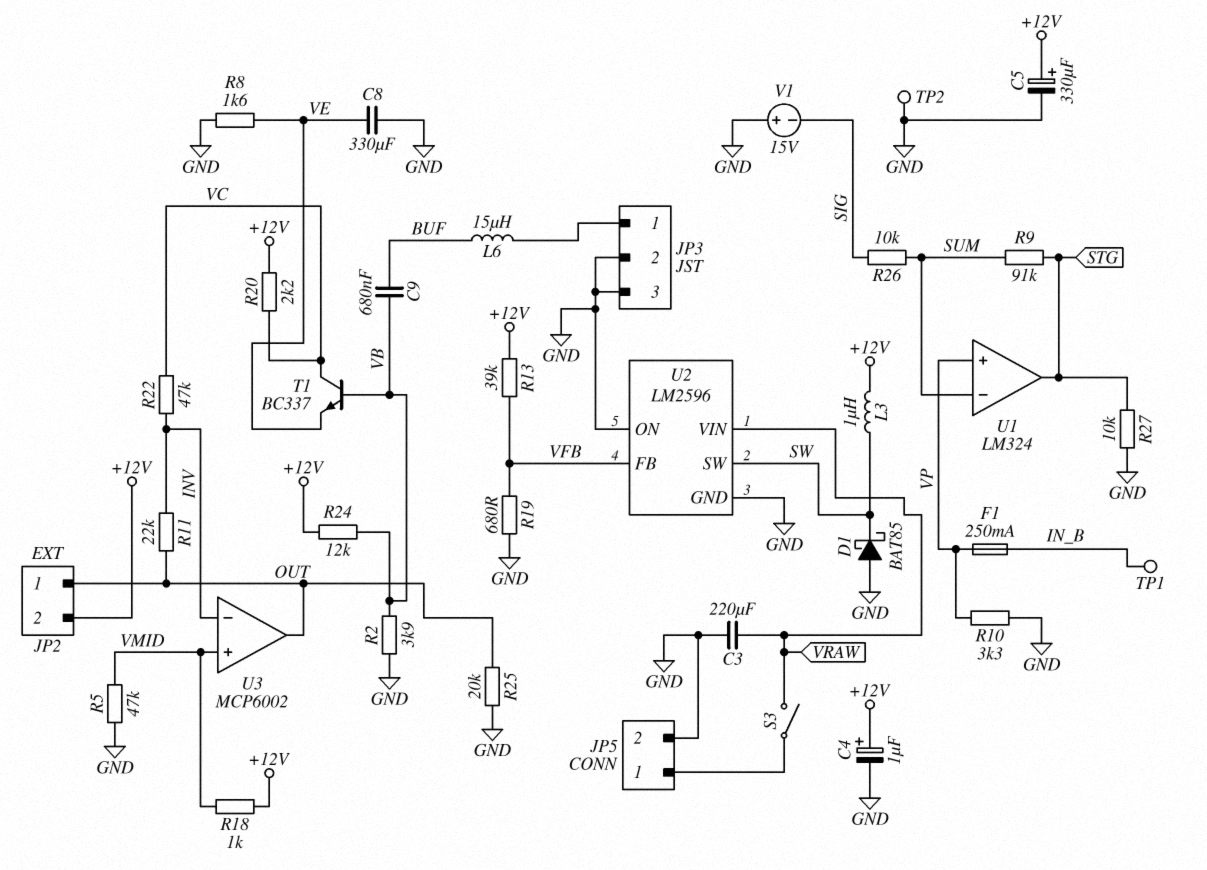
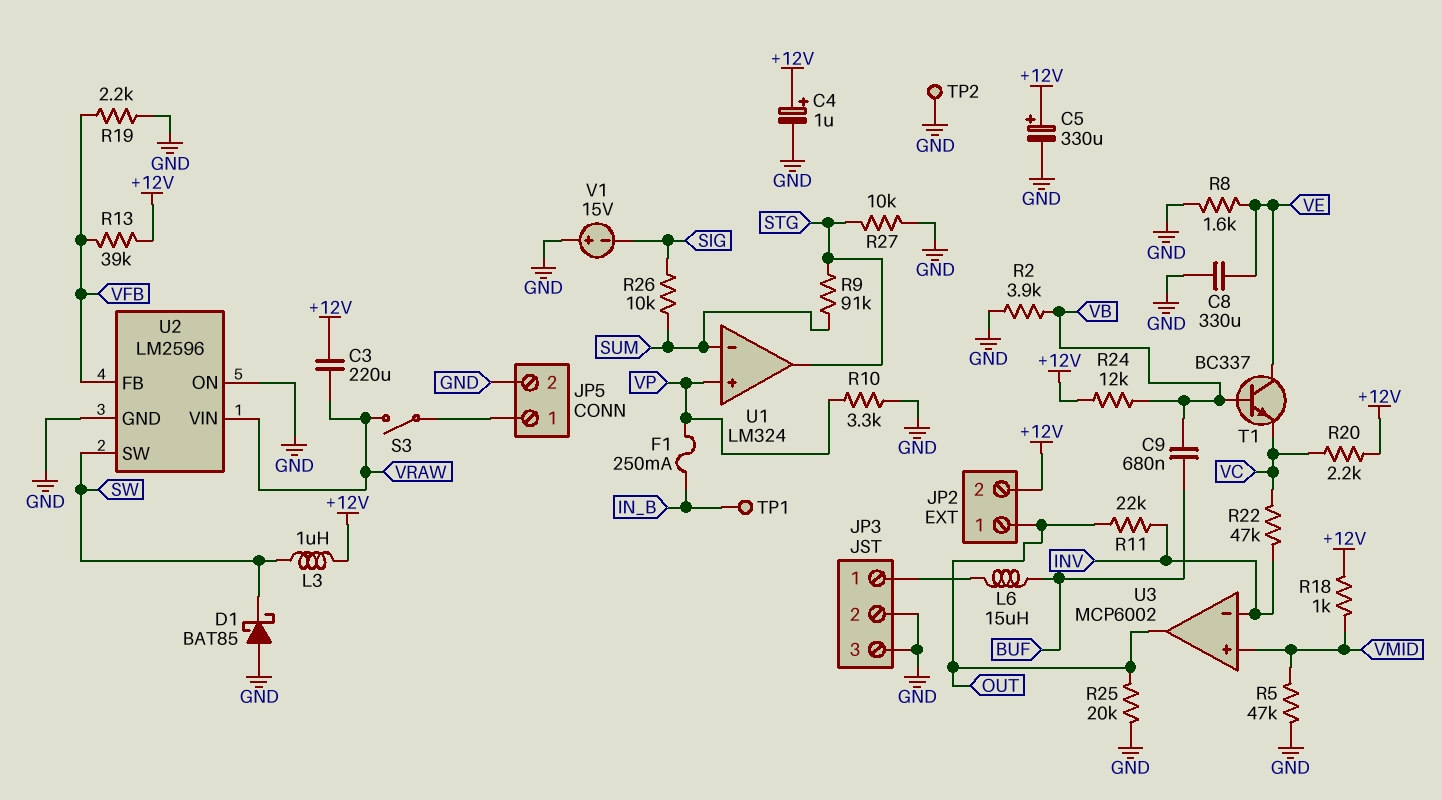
C3: 220uF (GND, VRAW) -> 220uF (+12V, VRAW)
R19: 680 (GND, VFB) -> 2.2k (GND, VFB)
T1: NPN BC337 (B VB, C VC, E VE) -> NPN BC337 (B VB, C VE, E VC)

